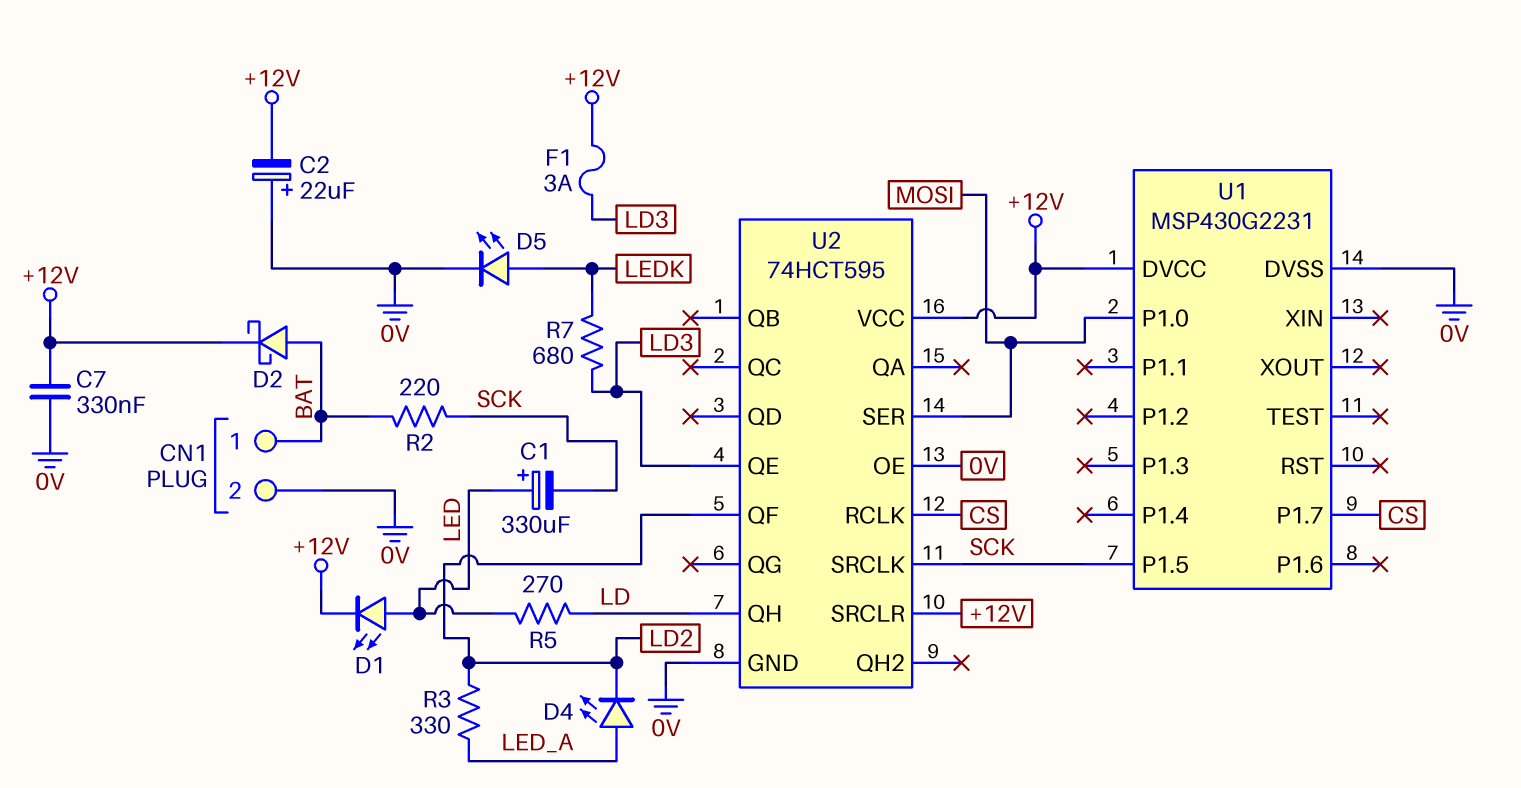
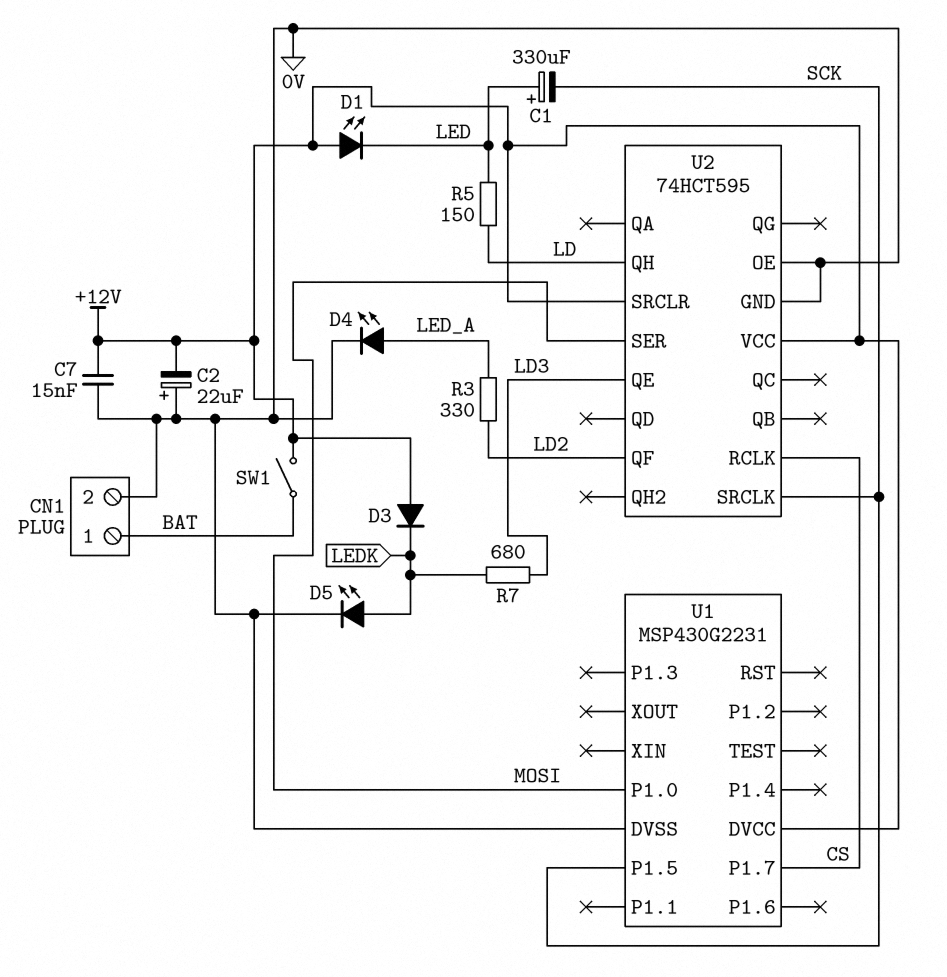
C7: 330nF (+12V, 0V) -> 15nF (+12V, 0V)
D1: LED (A LED, K +12V) -> LED (A +12V, K LED)
D2: schottky (A BAT, K +12V) -> none
D3: none -> diode (A +12V, K LEDK)
D4: LED (A LED_A, K LD2) -> LED (A LED_A, K 0V)
F1: 3A (+12V, LD3) -> none
R2: 220 (BAT, SCK) -> none
R5: 270 (LD, LED) -> 150 (LD, LED)
SW1: none -> switch (+12V, BAT)

